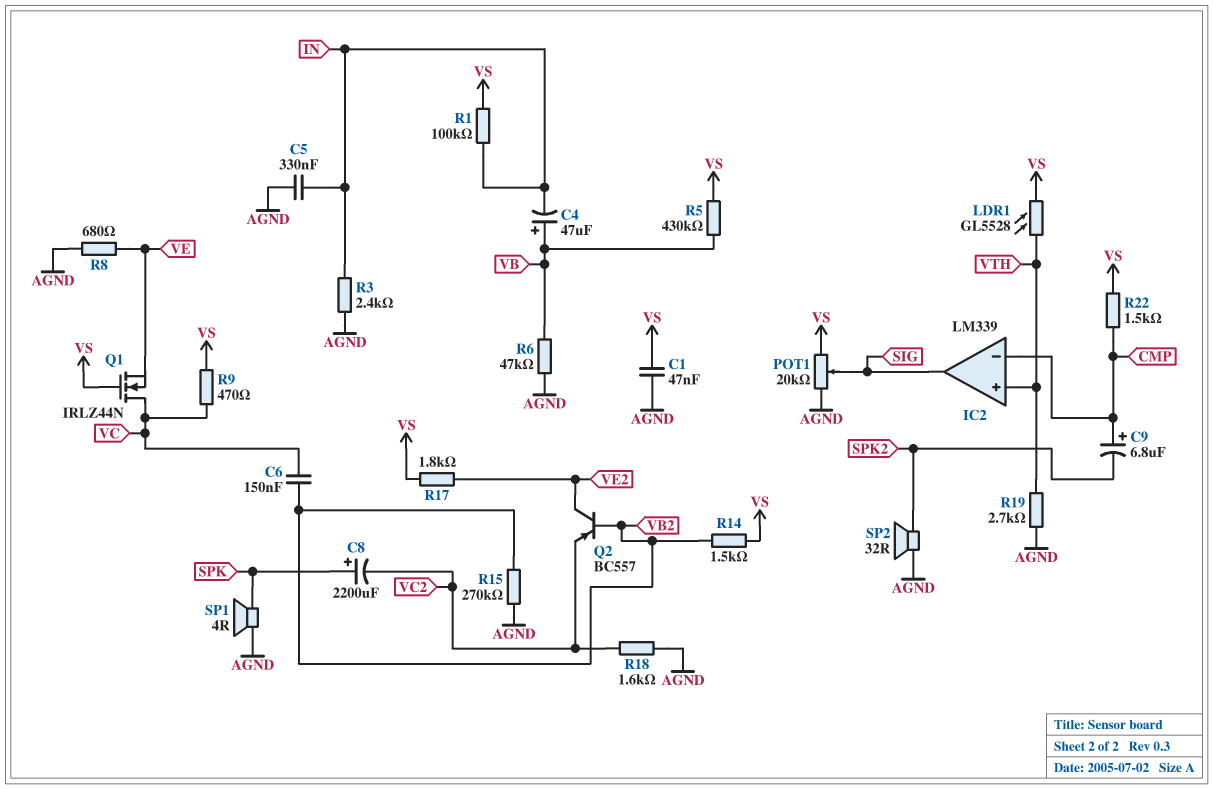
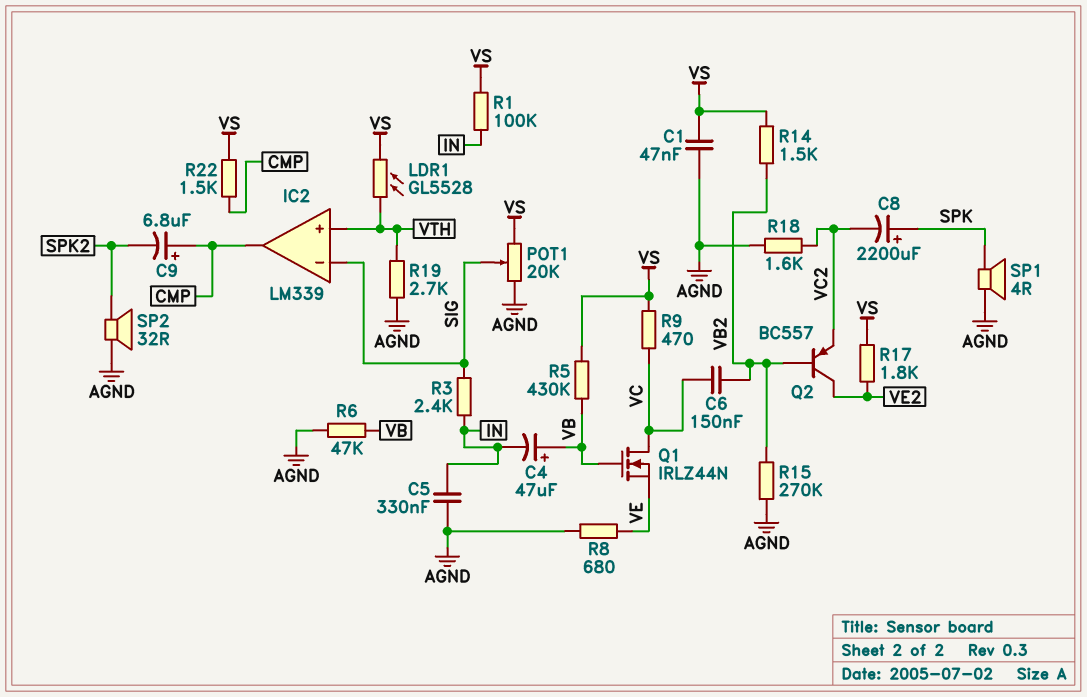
IC2 pin in-: CMP -> SIG
IC2 pin out: SIG -> CMP
Q1: NMOS IRLZ44N (G VS, D VC, S VE) -> NMOS IRLZ44N (G VB, D VC, S VE)
R3: 2.4k (AGND, IN) -> 2.4k (IN, SIG)

